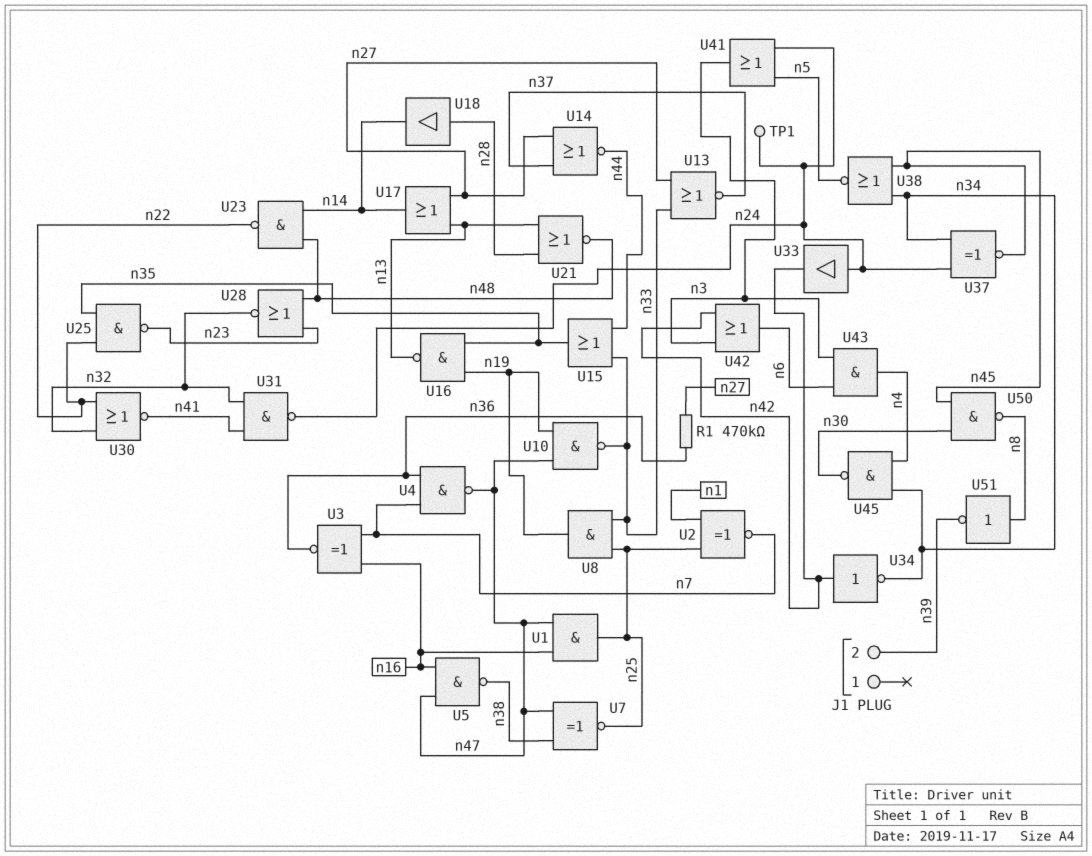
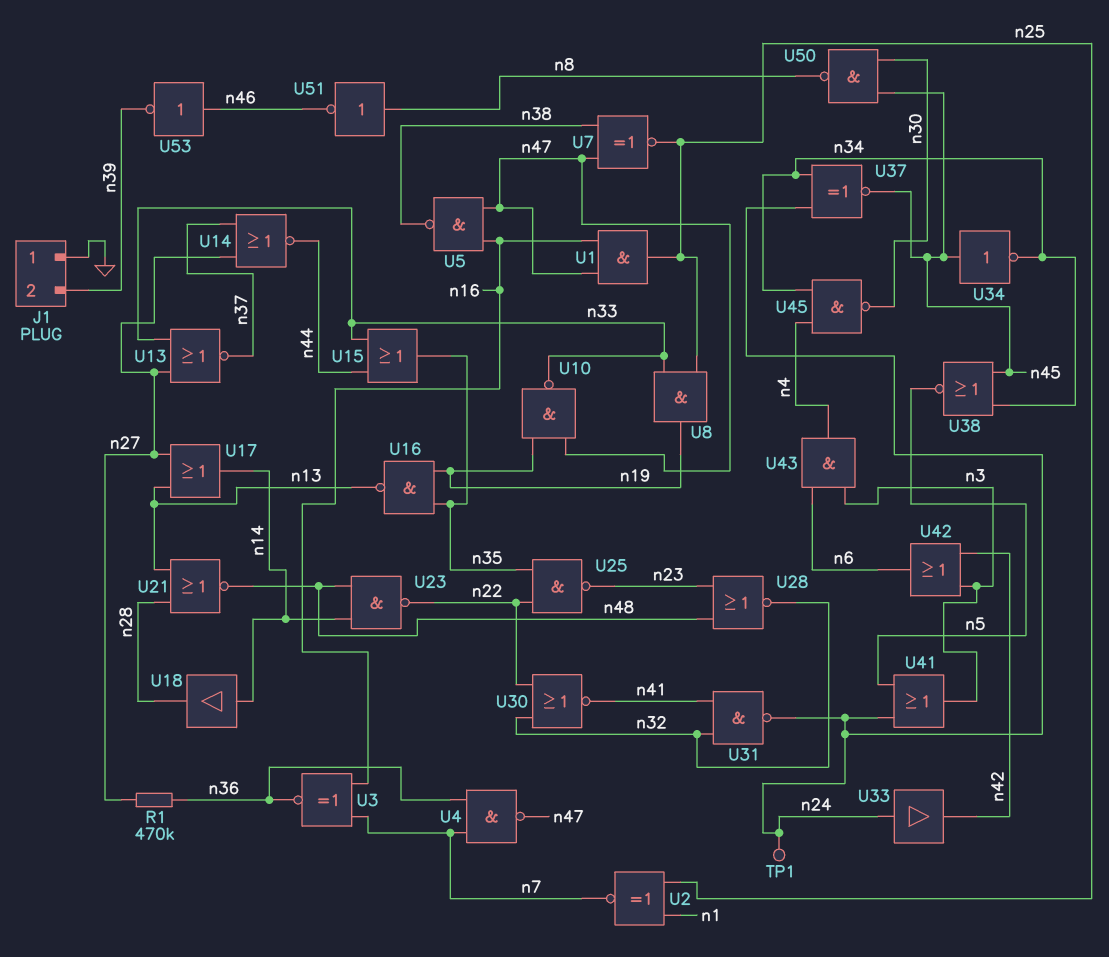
J1 pin 1: none -> GND
U18: buffer (in n28, out n14) -> buffer (in n14, out n28)
U34: NOT (in n42, out n34) -> NOT (in n45, out n34)
U51: NOT (in n8, out n39) -> NOT (in n8, out n46)
U53: none -> NOT (in n46, out n39)

